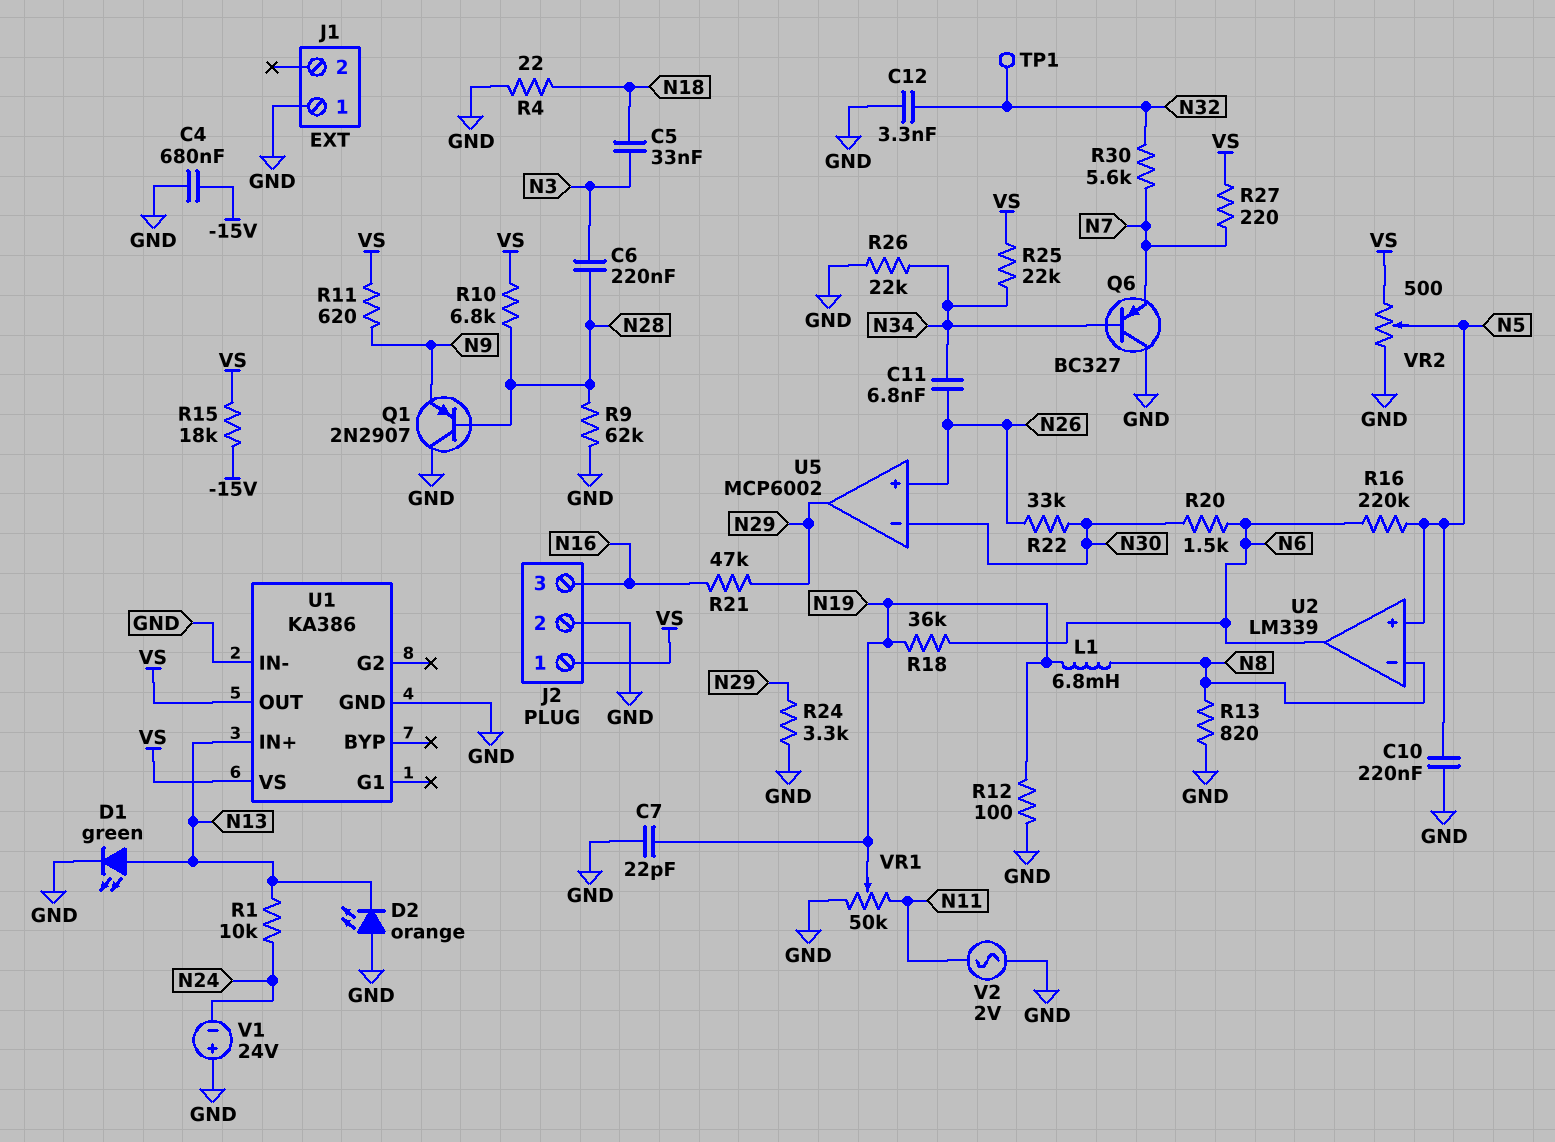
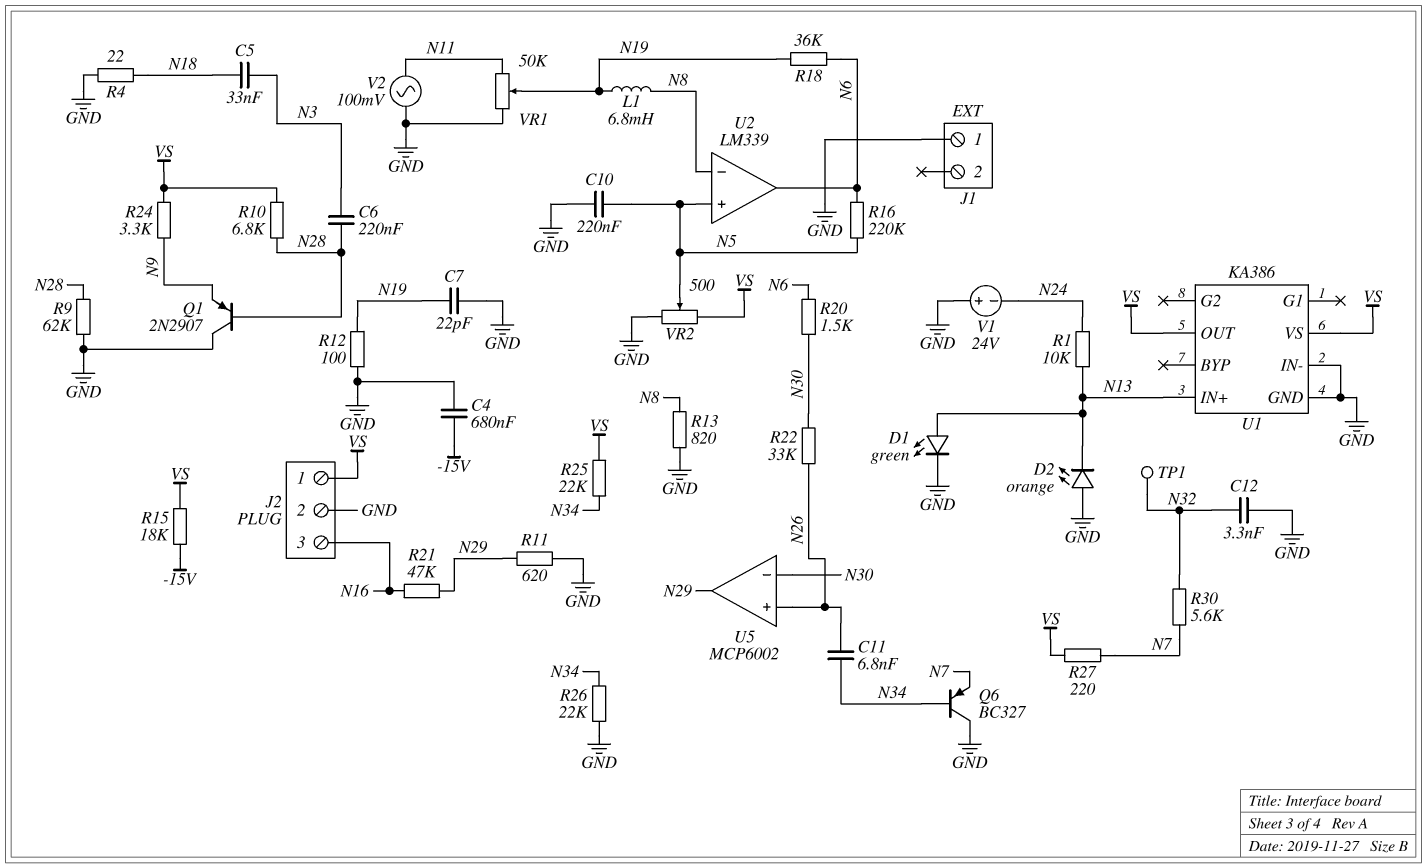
R11: 620 (N9, VS) -> 620 (GND, N29)
R24: 3.3k (GND, N29) -> 3.3k (N9, VS)
V2: AC 2V (GND, N11) -> AC 100mV (GND, N11)

